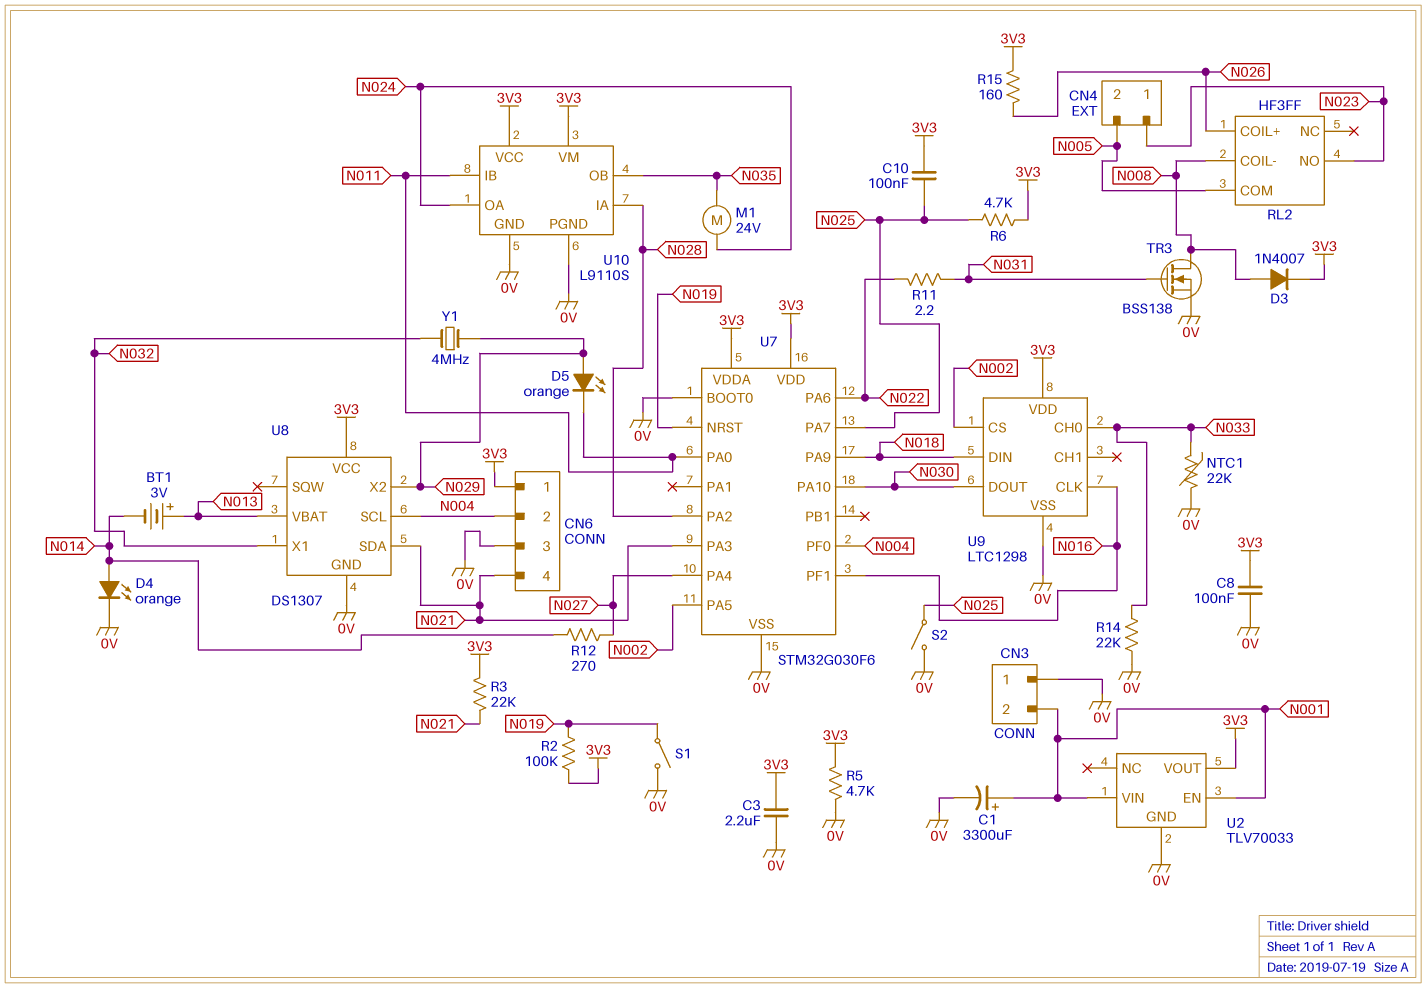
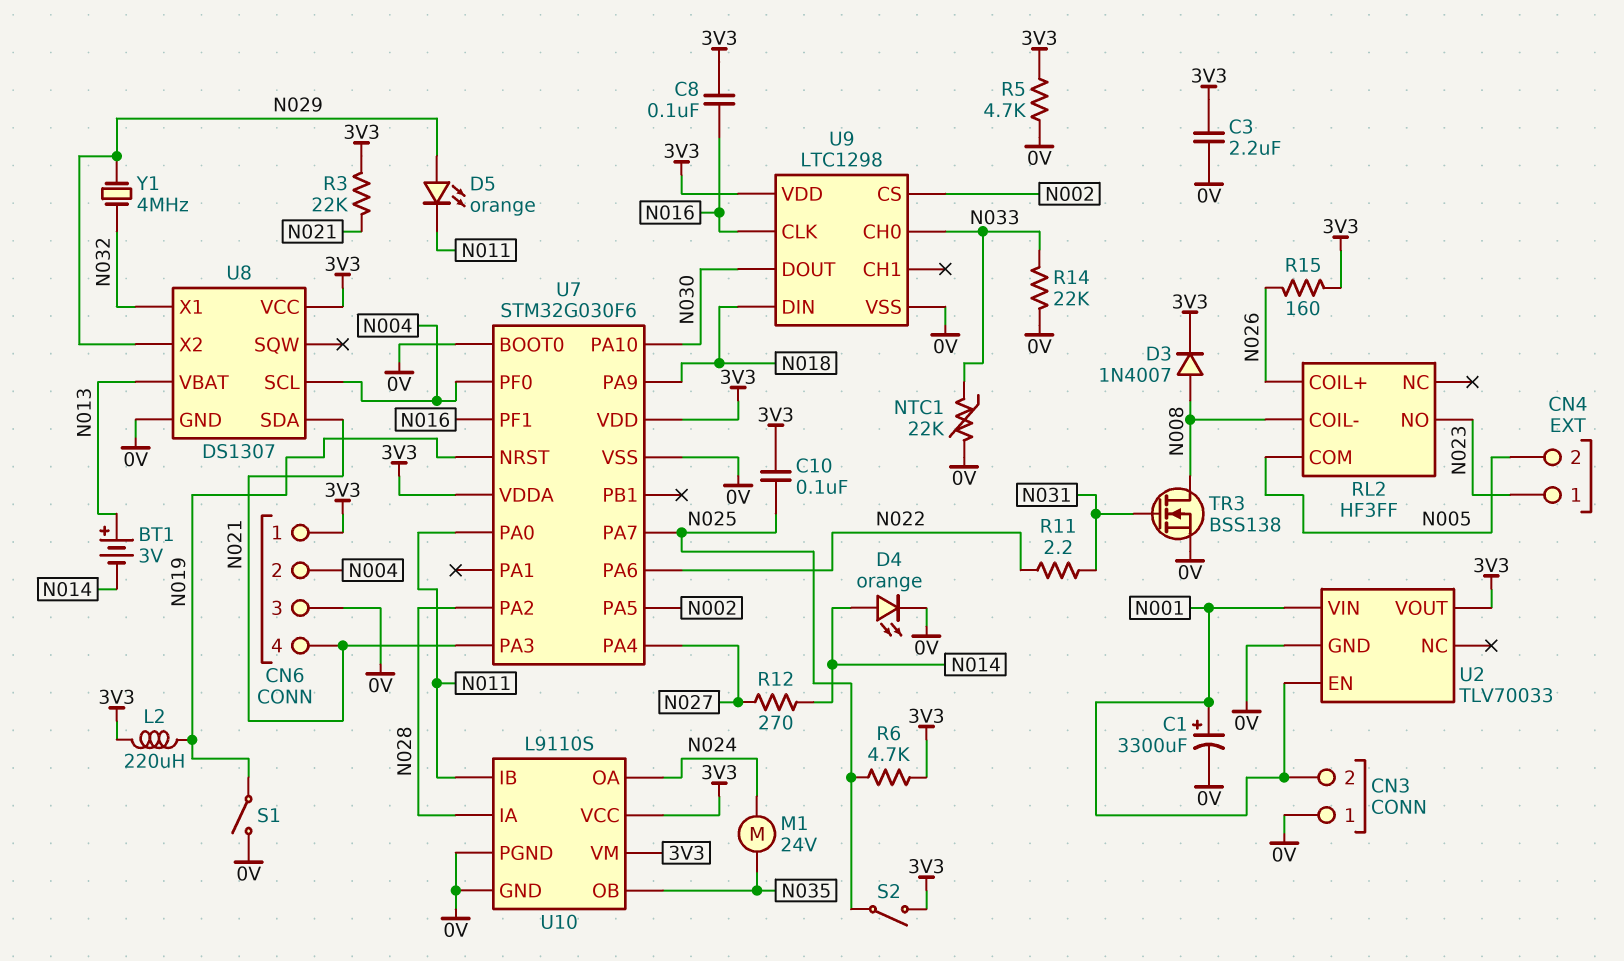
C8: 100nF (0V, 3V3) -> 100nF (3V3, N016)
L2: none -> 220uH (3V3, N019)
R2: 100k (3V3, N019) -> none
S2: switch (0V, N025) -> switch (3V3, N025)

